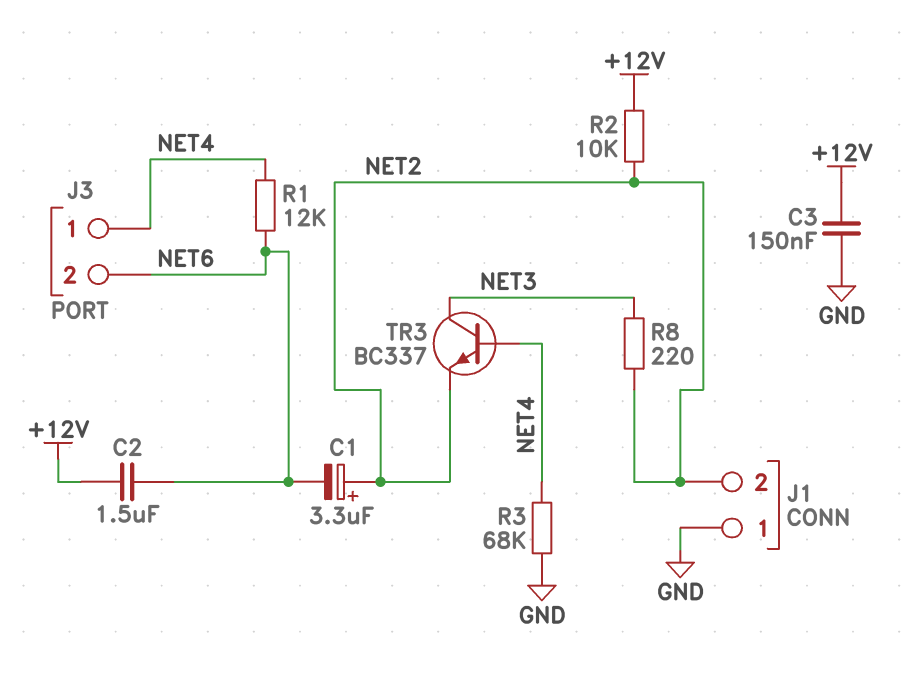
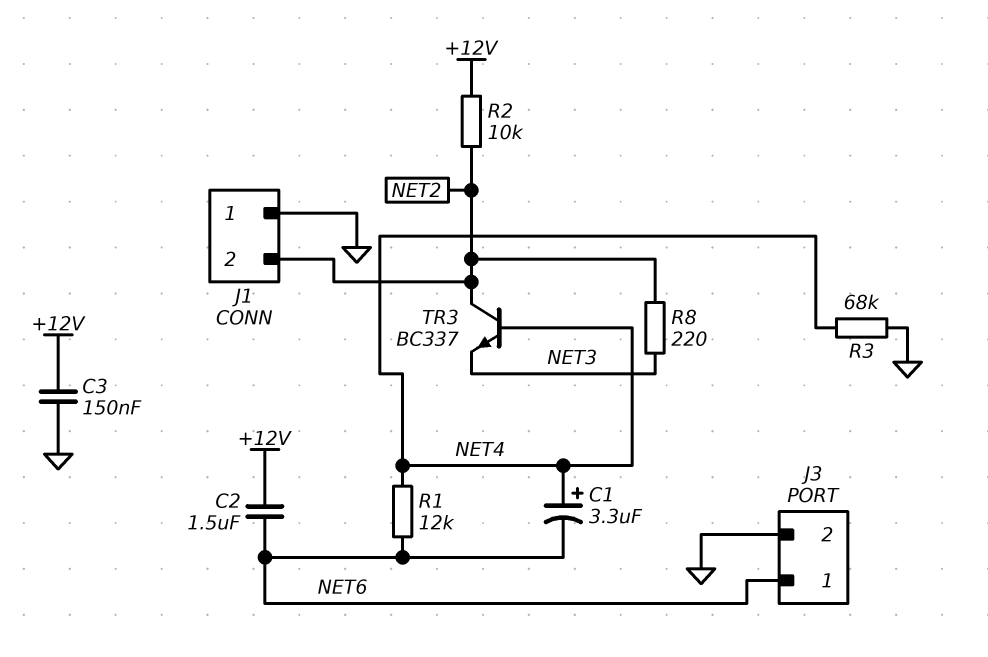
C1: 3.3uF (plus NET2, minus NET6) -> 3.3uF (plus NET4, minus NET6)
J3 pin 1: NET4 -> NET6
J3 pin 2: NET6 -> GND
TR3: NPN BC337 (B NET4, C NET3, E NET2) -> NPN BC337 (B NET4, C NET2, E NET3)

